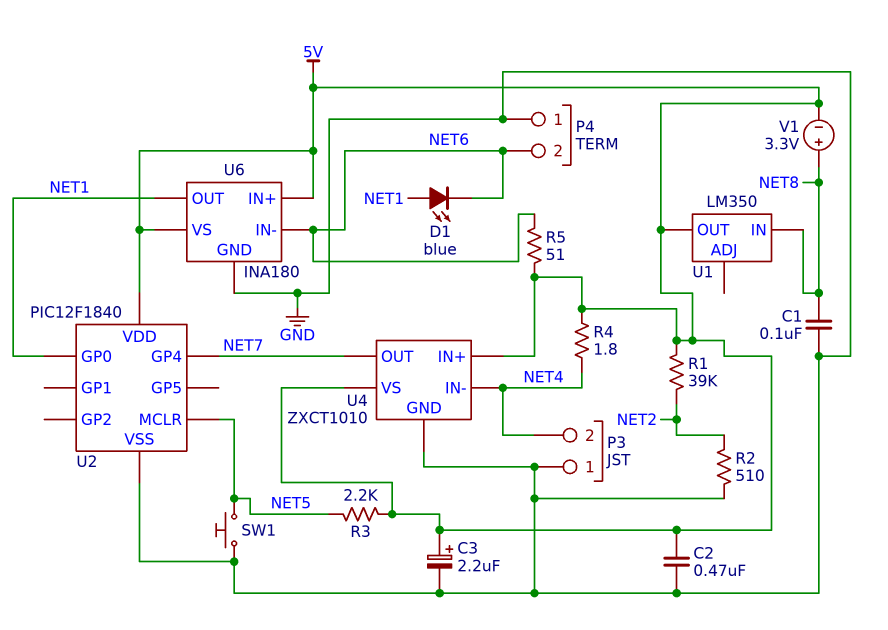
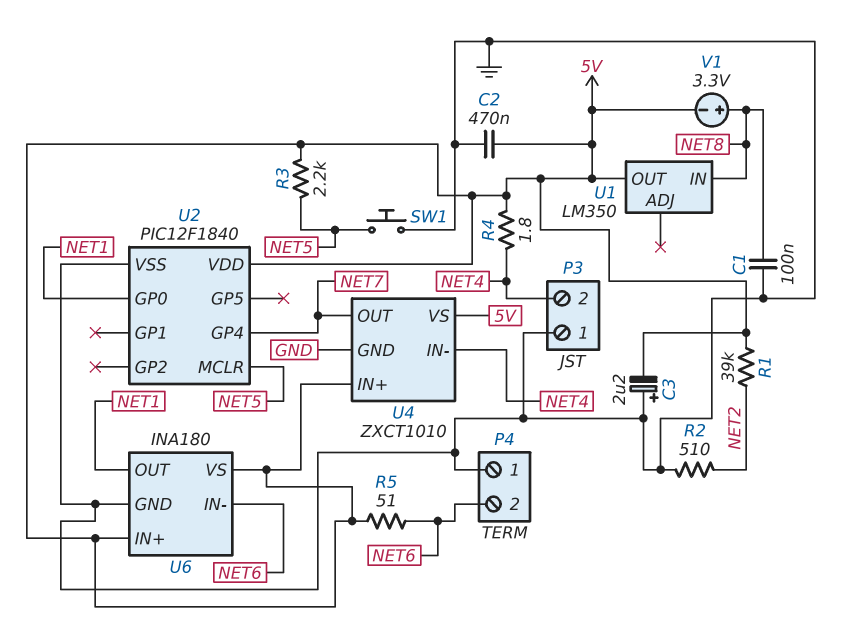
C3: 2.2uF (plus 5V, minus GND) -> 2.2uF (plus GND, minus 5V)
D1: LED blue (A NET1, K NET6) -> none

